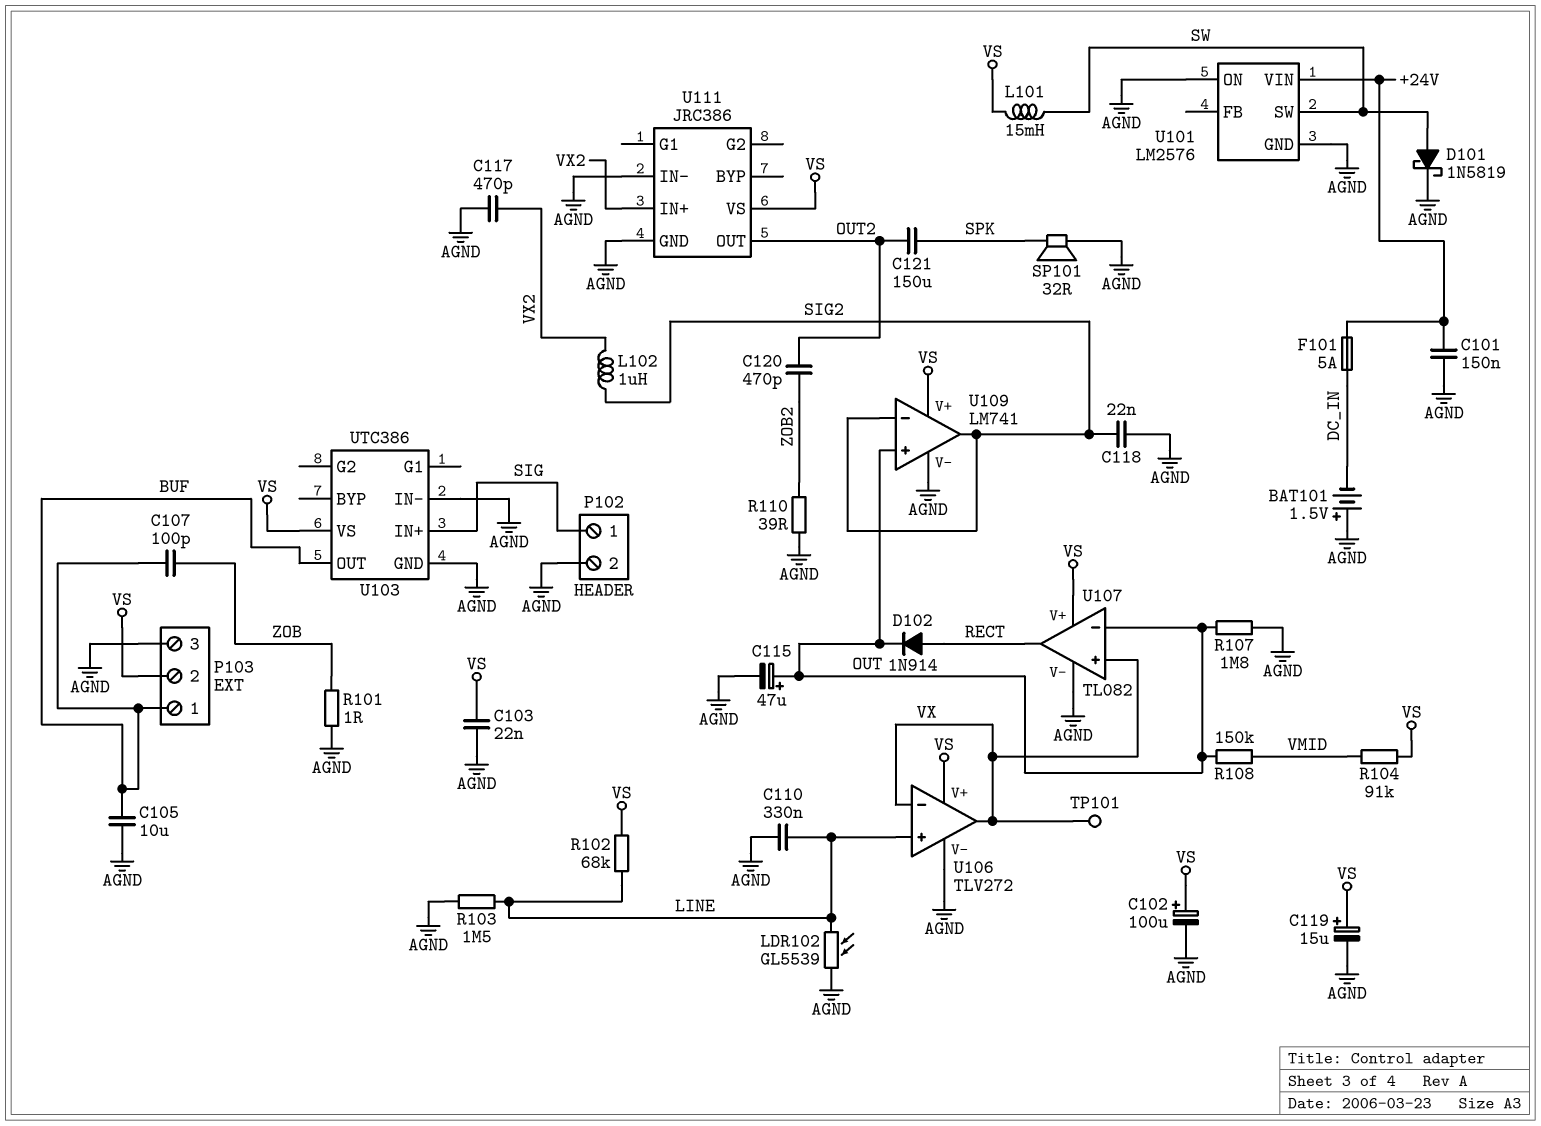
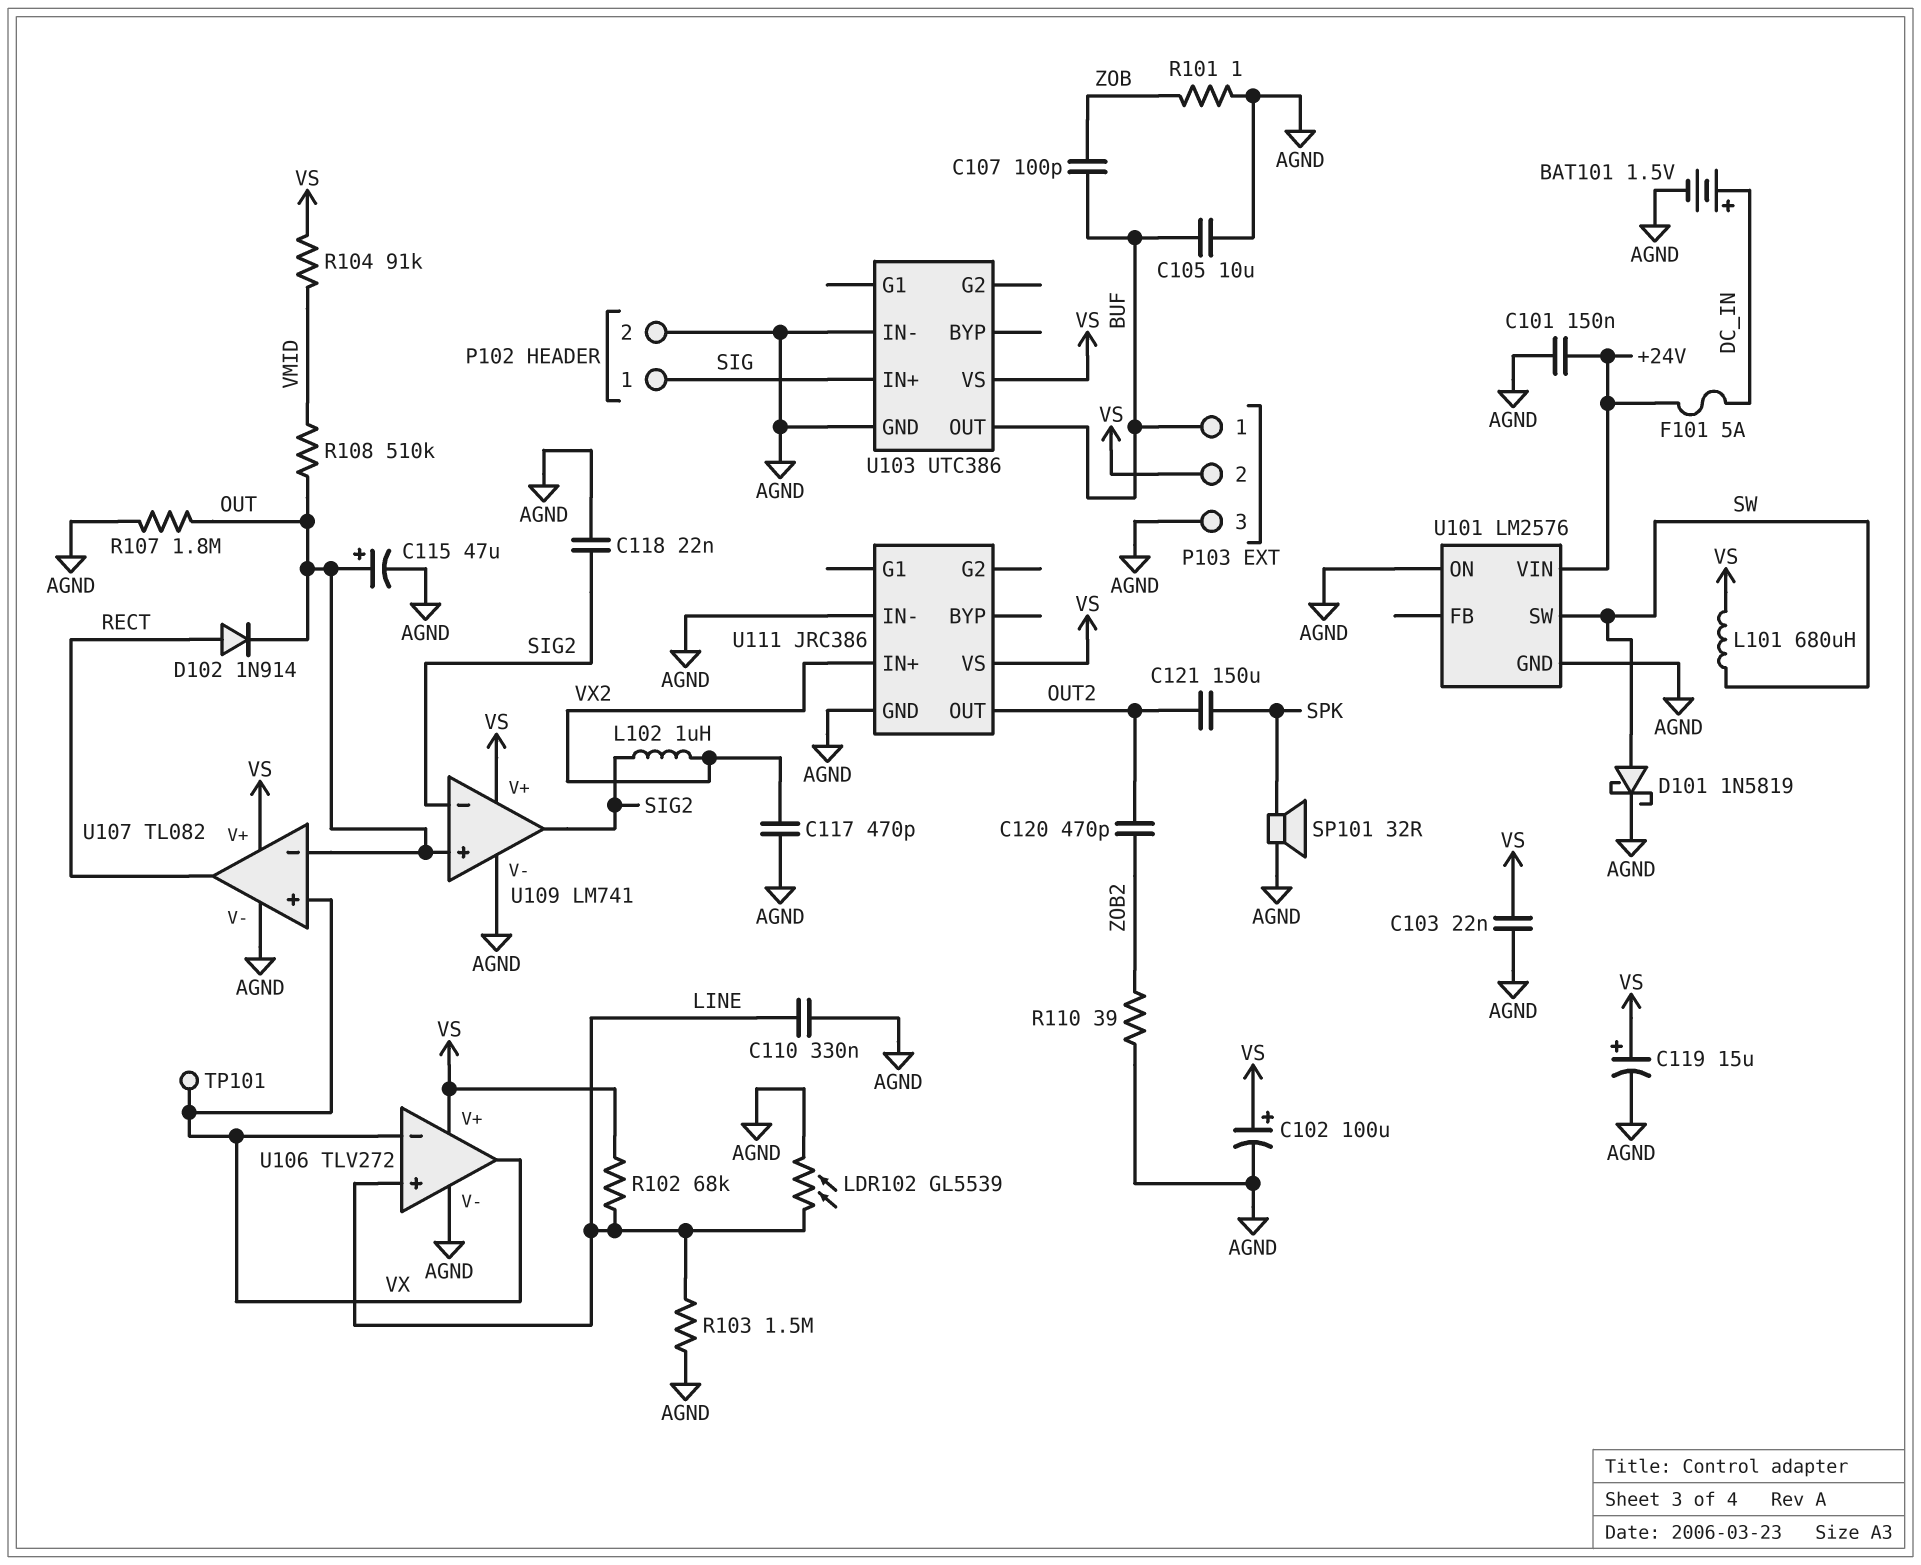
BAT101: 1.5V (plus AGND, minus DC_IN) -> 1.5V (plus DC_IN, minus AGND)
L101: 15mH (SW, VS) -> 680uH (SW, VS)
R108: 150k (OUT, VMID) -> 510k (OUT, VMID)

